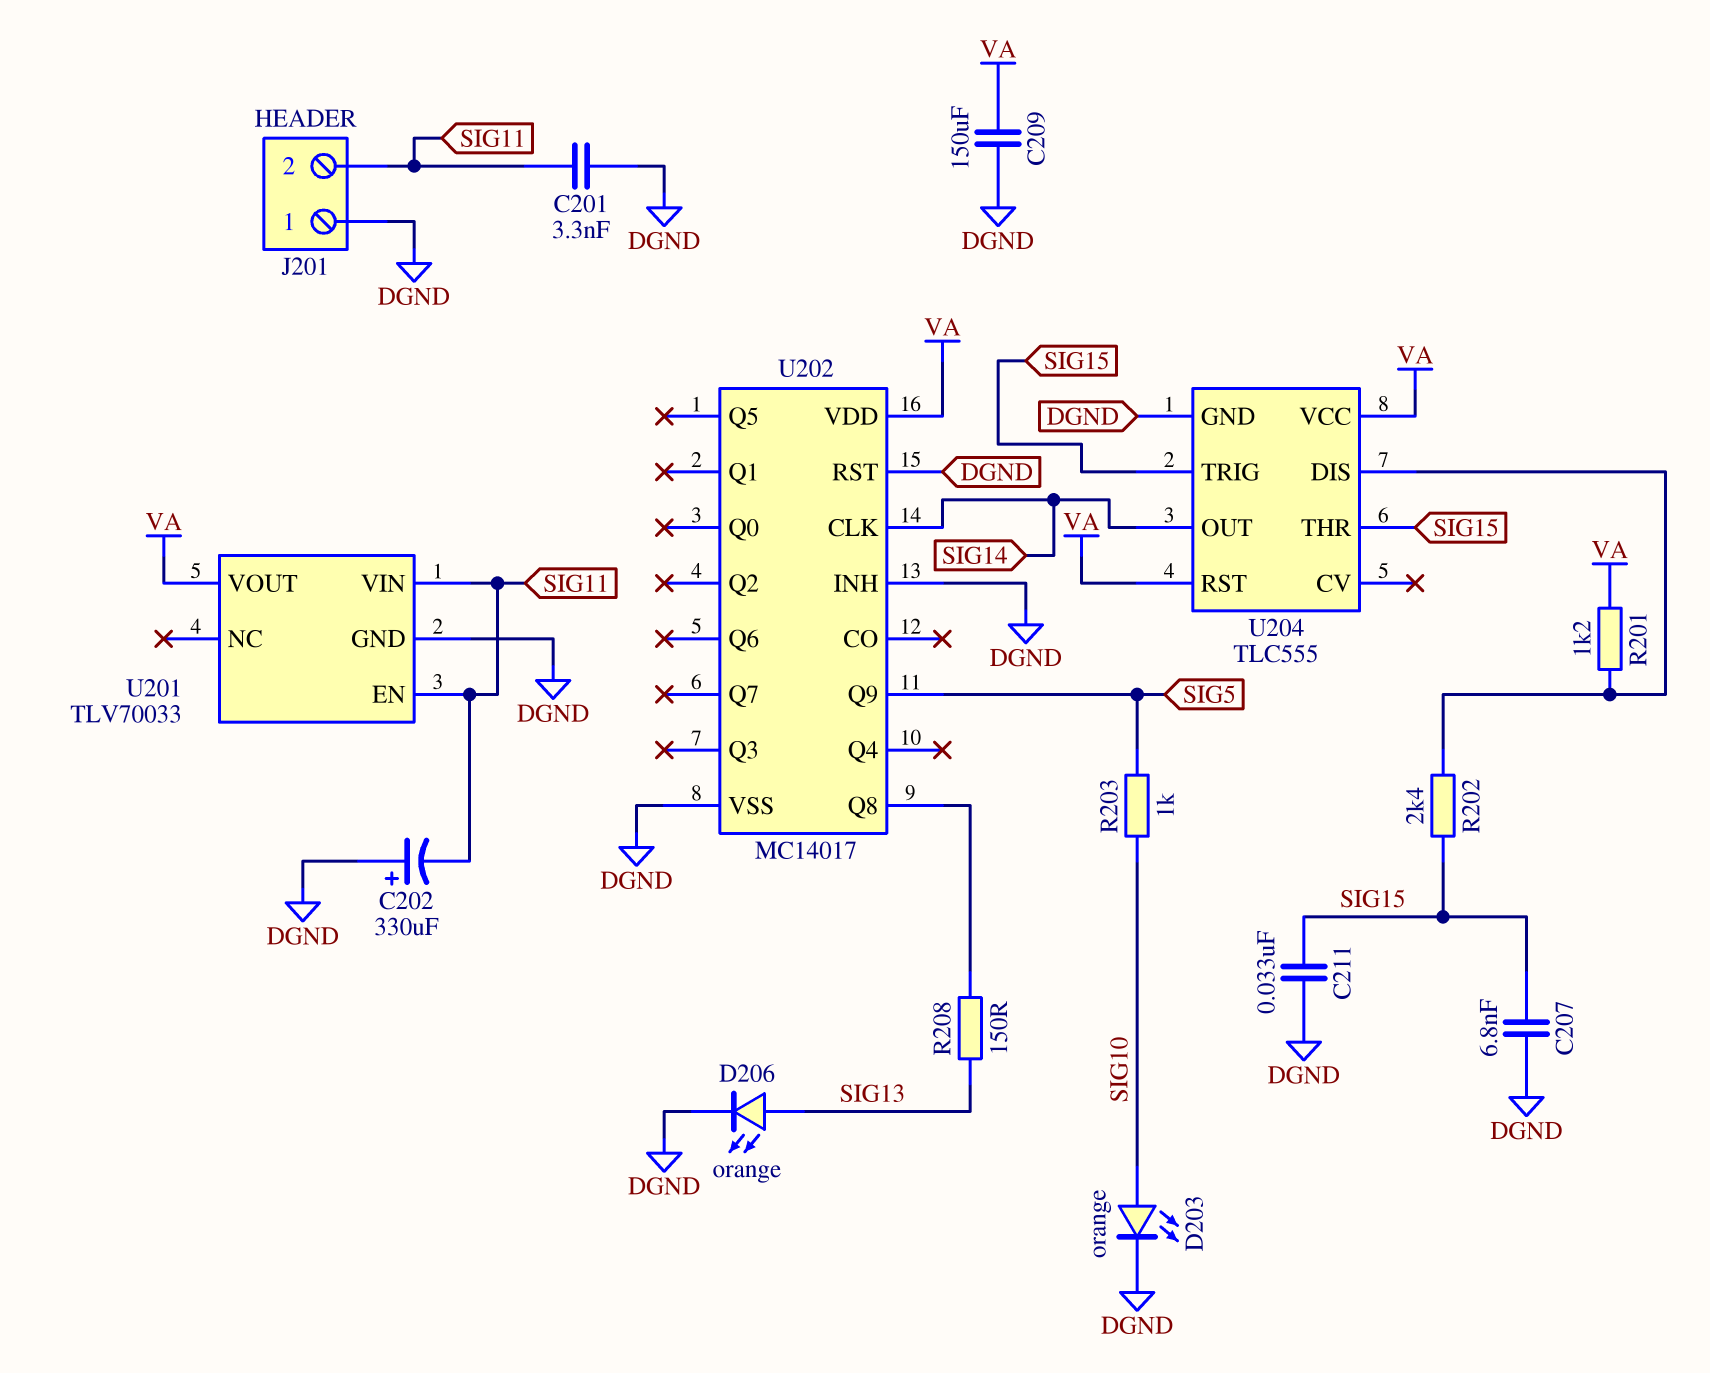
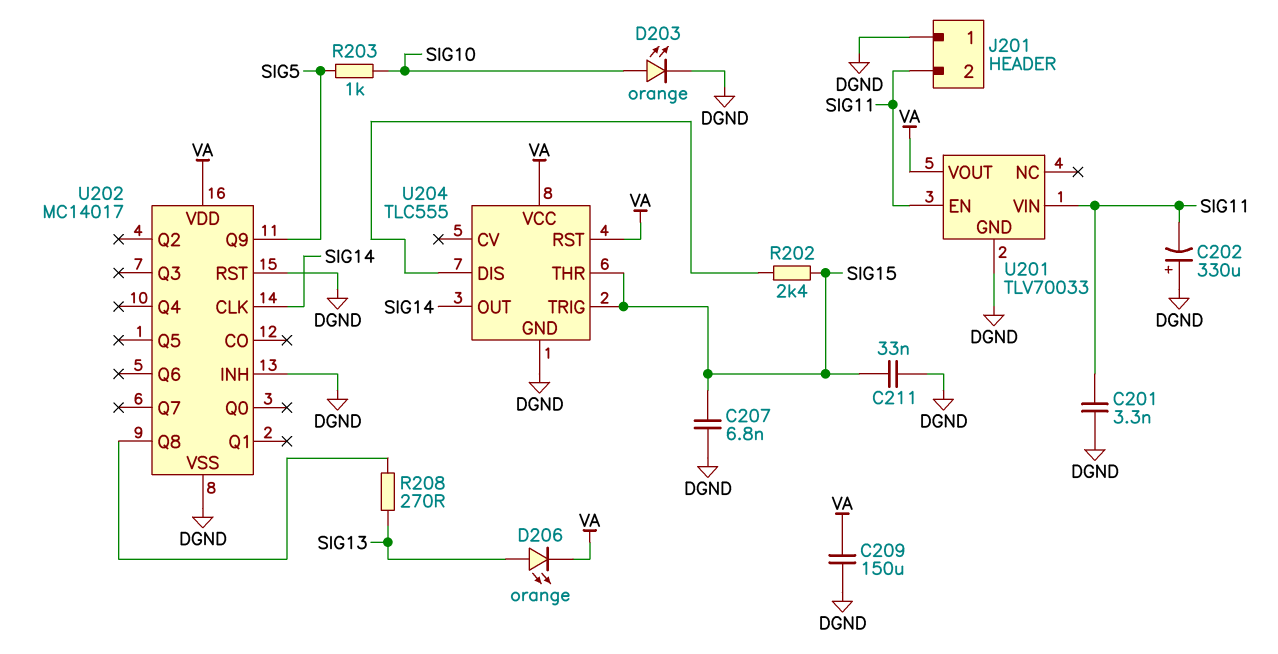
D206: LED orange (A SIG13, K DGND) -> LED orange (A SIG13, K VA)
R201: 1.2k (U204/DIS, VA) -> none
R208: 150 (SIG13, U202/Q8) -> 270 (SIG13, U202/Q8)

